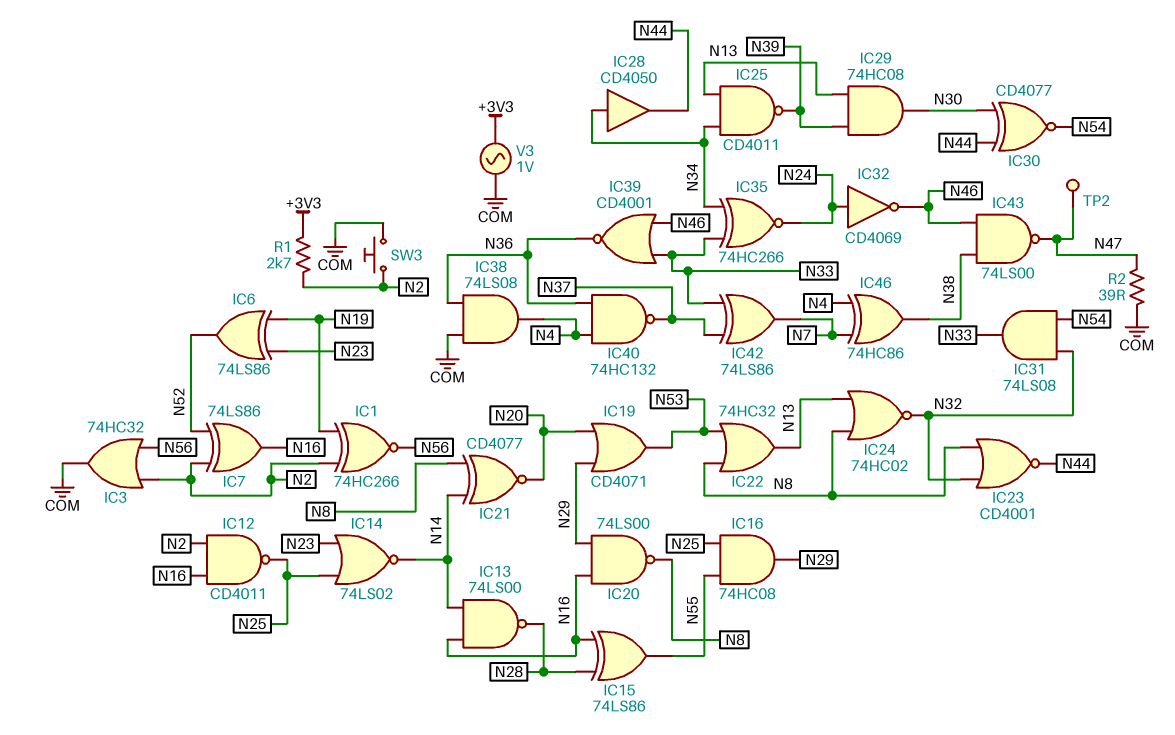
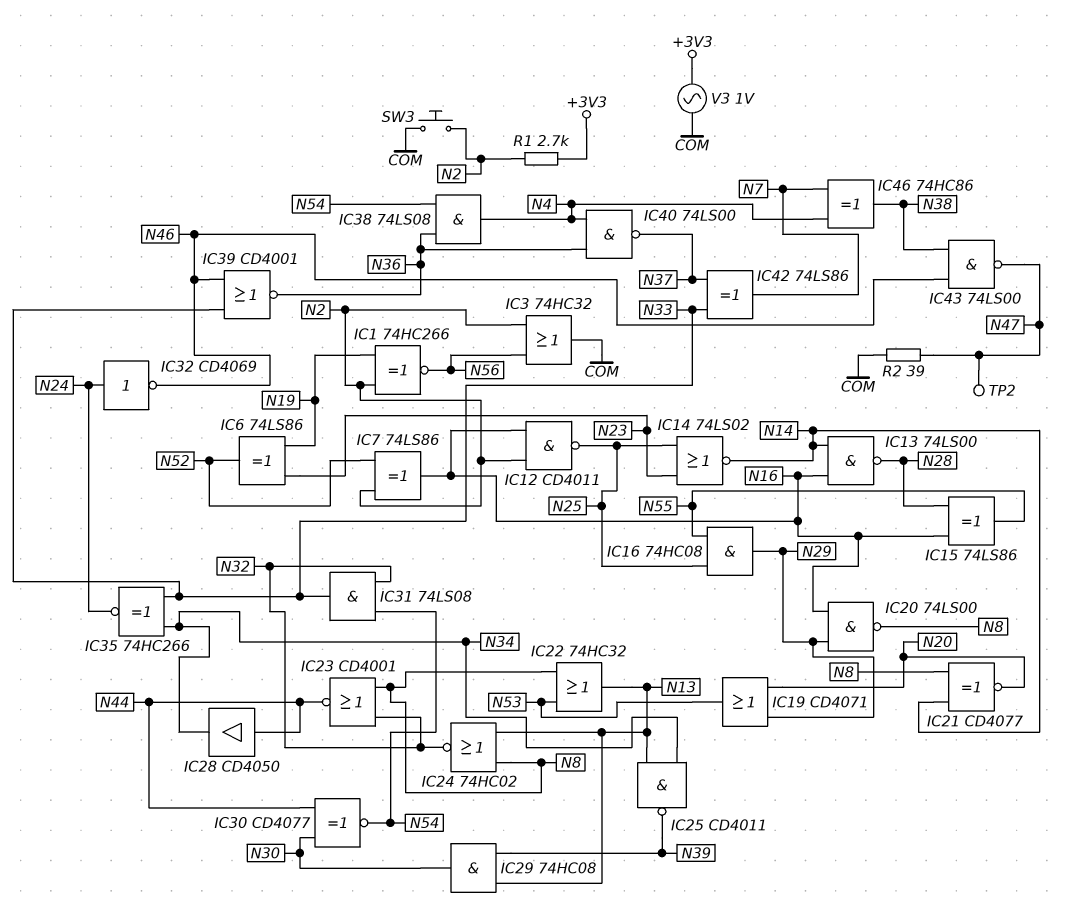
IC28: buffer CD4050 (in N34, out N44) -> buffer CD4050 (in N44, out N34)
IC38: AND 74LS08 (in COM, in N36, out N4) -> AND 74LS08 (in N36, in N54, out N4)
IC40: NAND 74HC132 (in N4, in N36, out N37) -> NAND 74LS00 (in N4, in N36, out N37)

